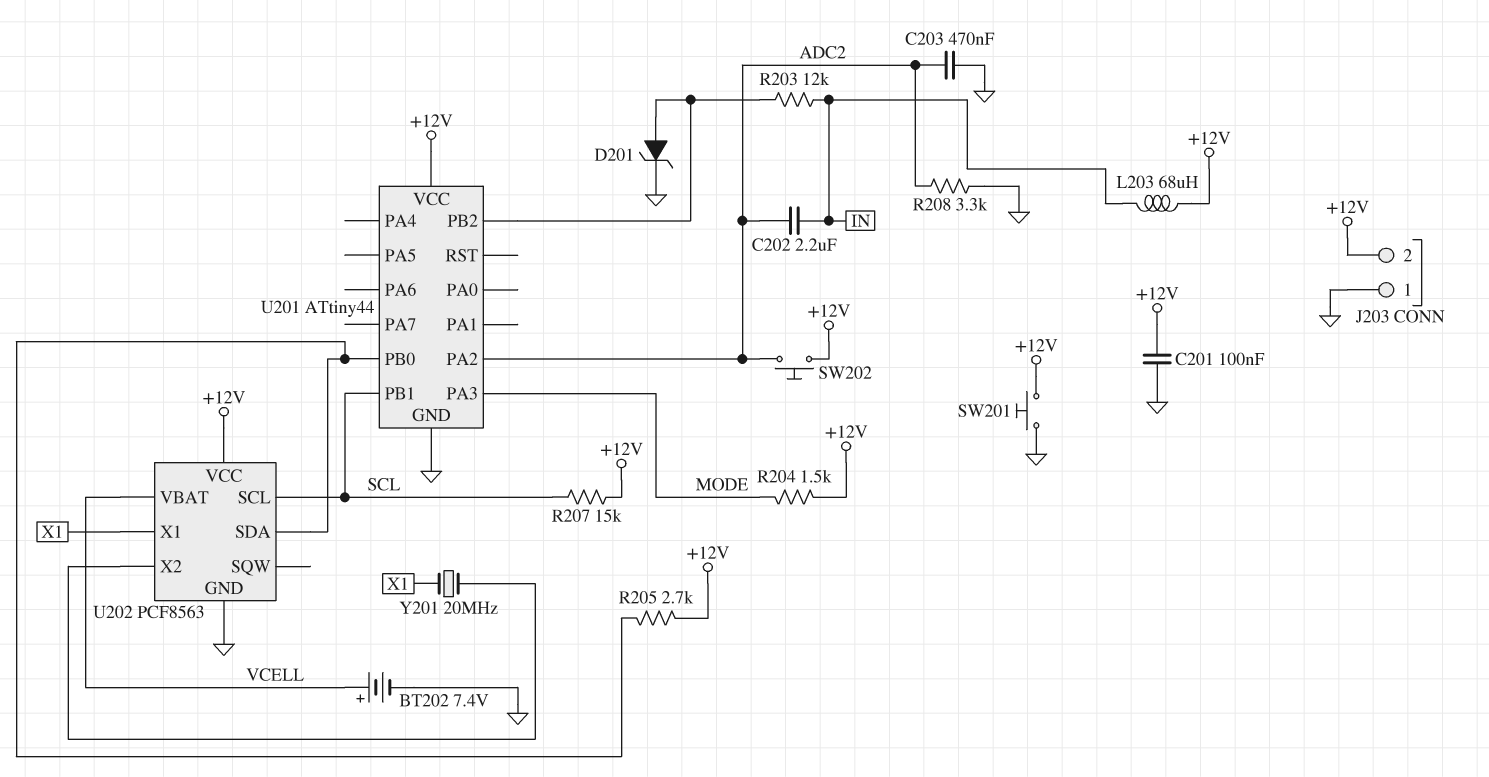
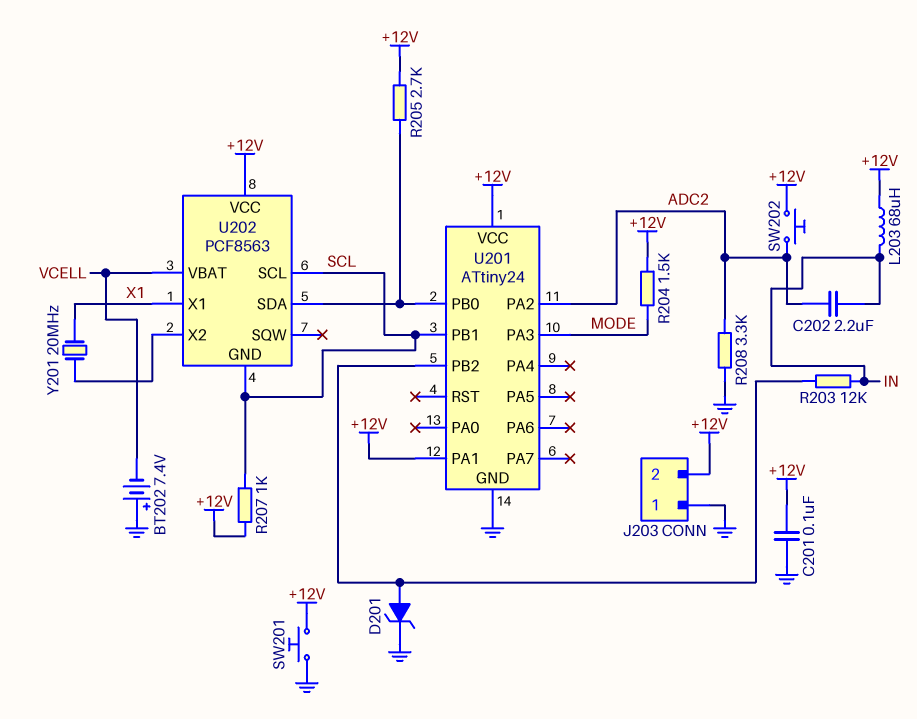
BT202: 7.4V (plus VCELL, minus GND) -> 7.4V (plus GND, minus VCELL)
C203: 470nF (ADC2, GND) -> none
R207: 15k (+12V, SCL) -> 1k (+12V, SCL)
U201: ATtiny44 -> ATtiny24
U201 pin PA1: none -> +12V
U202 pin GND: GND -> SCL

